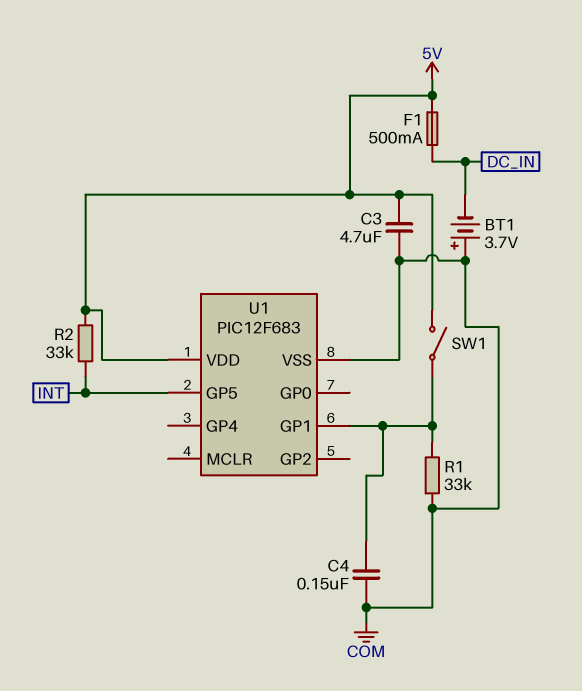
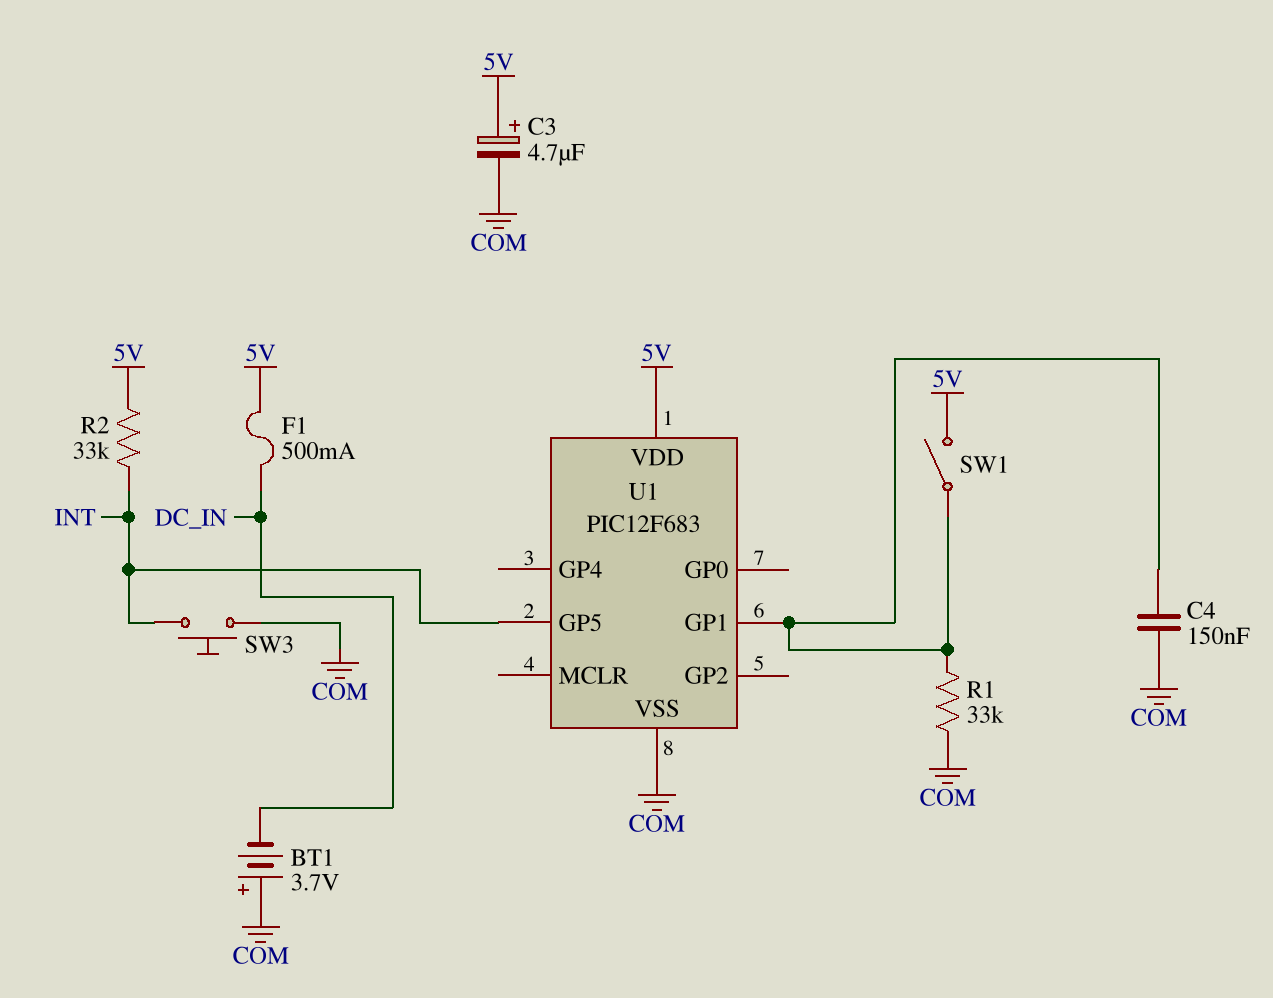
C3: 4.7uF (5V, COM) -> 4.7uF (plus 5V, minus COM)
SW3: none -> button (COM, INT)

